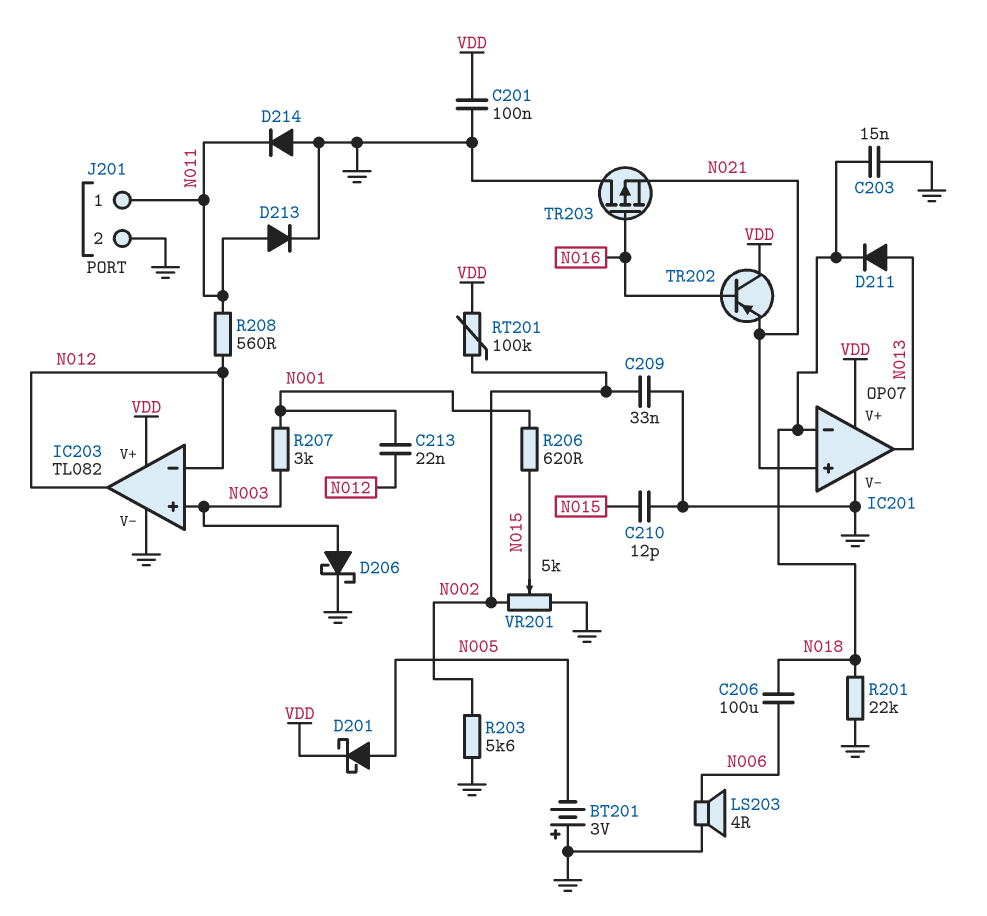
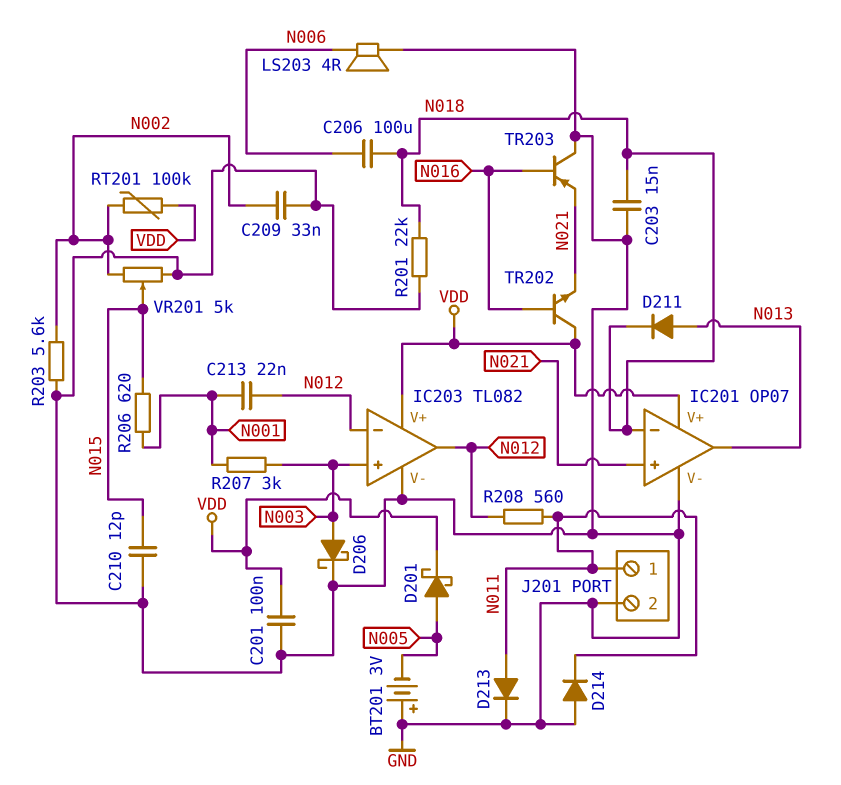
TR202: PNP (B N016, C VDD, E N021) -> NPN (B N016, C VDD, E N021)
TR203: PMOS (G N016, D GND, S N021) -> PNP (B N016, C GND, E N021)

